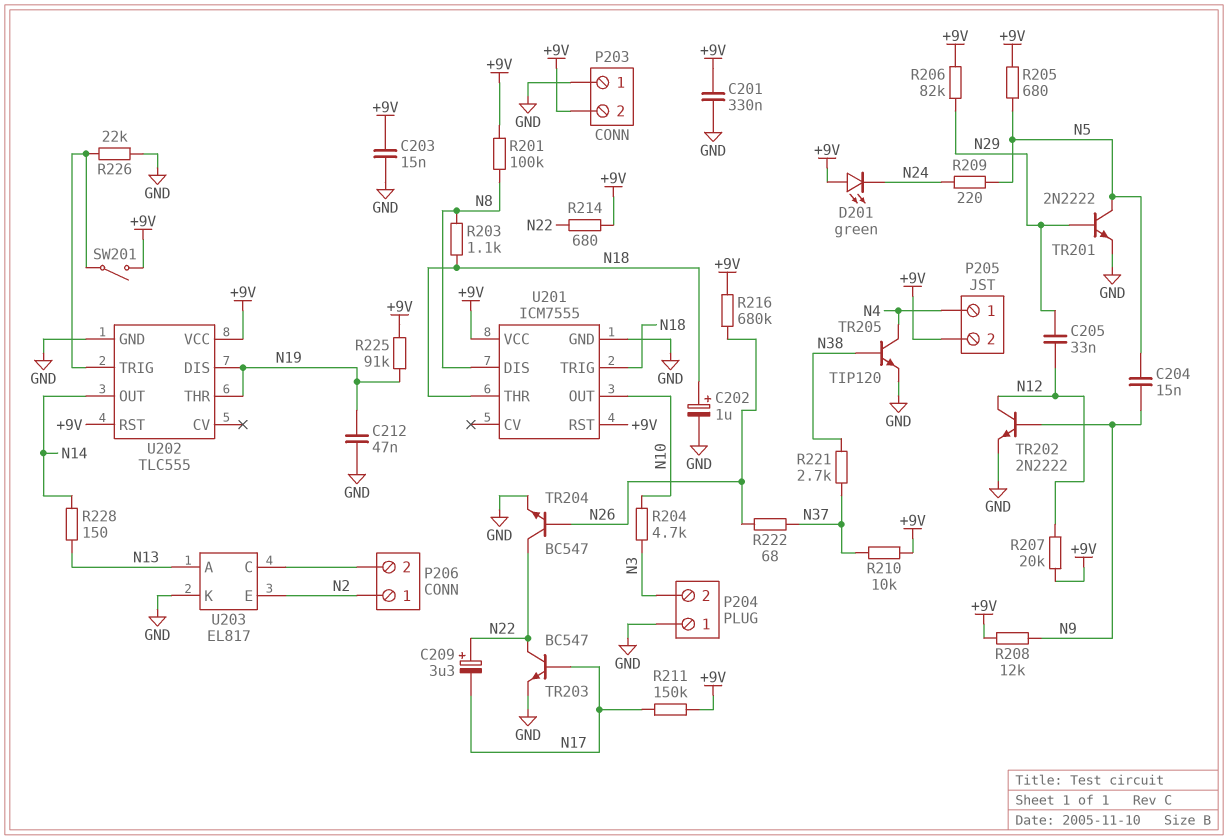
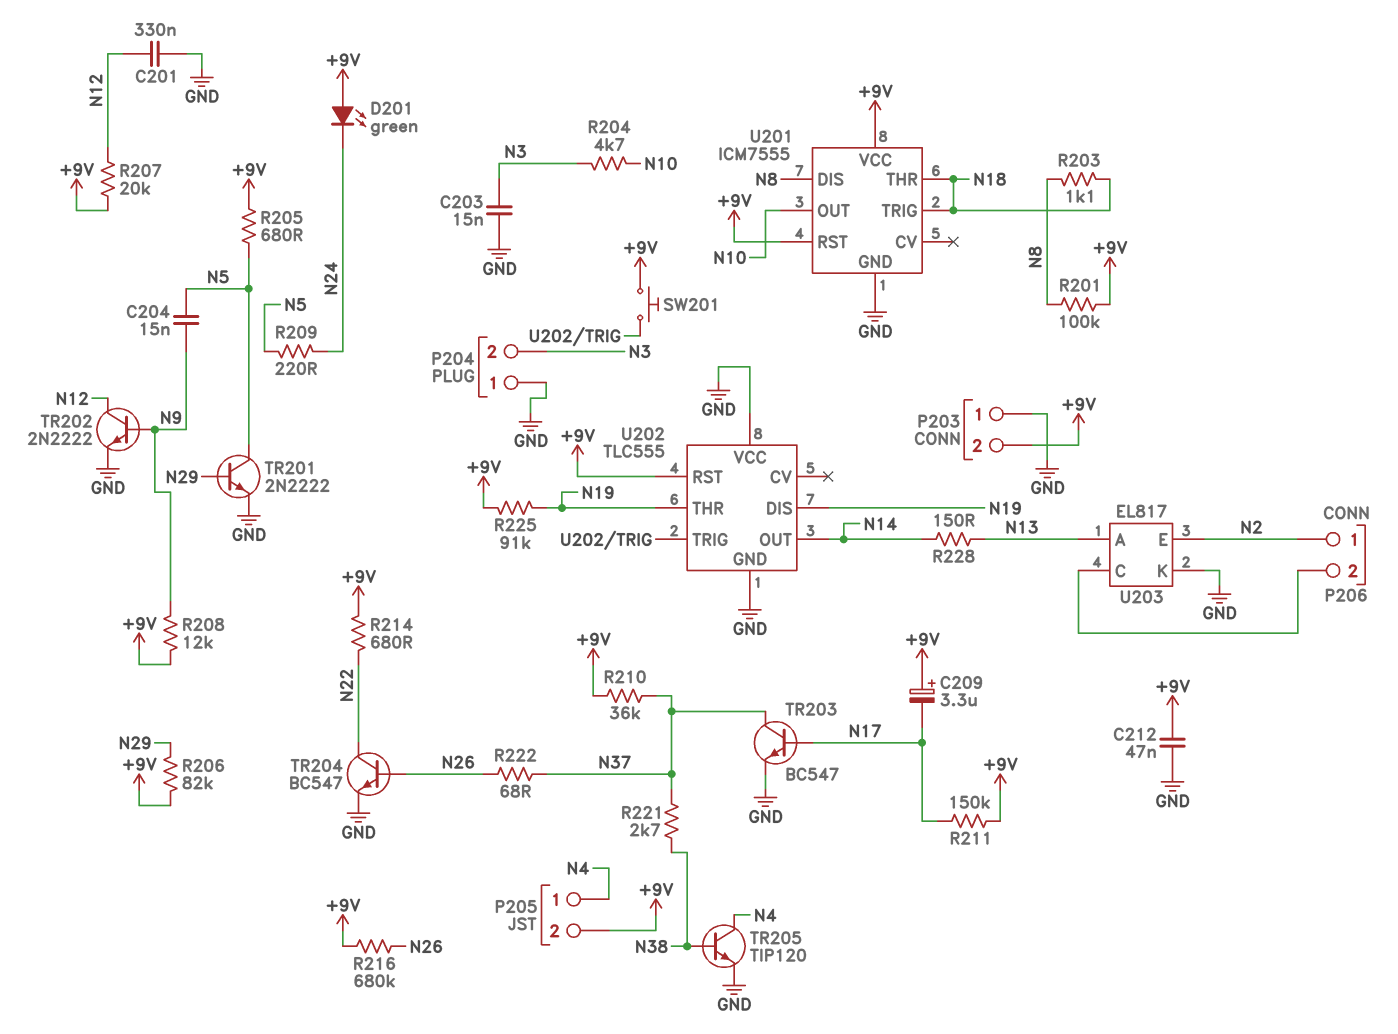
C201: 330nF (+9V, GND) -> 330nF (GND, N12)
C202: 1uF (plus N18, minus GND) -> none
C203: 15nF (+9V, GND) -> 15nF (GND, N3)
C205: 33nF (N12, N29) -> none
C209: 3.3uF (plus N22, minus N17) -> 3.3uF (plus +9V, minus N17)
C212: 47nF (GND, N19) -> 47nF (+9V, GND)
R210: 10k (+9V, N37) -> 36k (+9V, N37)
R226: 22k (GND, U202/TRIG) -> none
SW201: switch (+9V, U202/TRIG) -> button (+9V, U202/TRIG)
TR203: NPN BC547 (B N17, C N22, E GND) -> NPN BC547 (B N17, C N37, E GND)
U202 pin VCC: +9V -> GND

